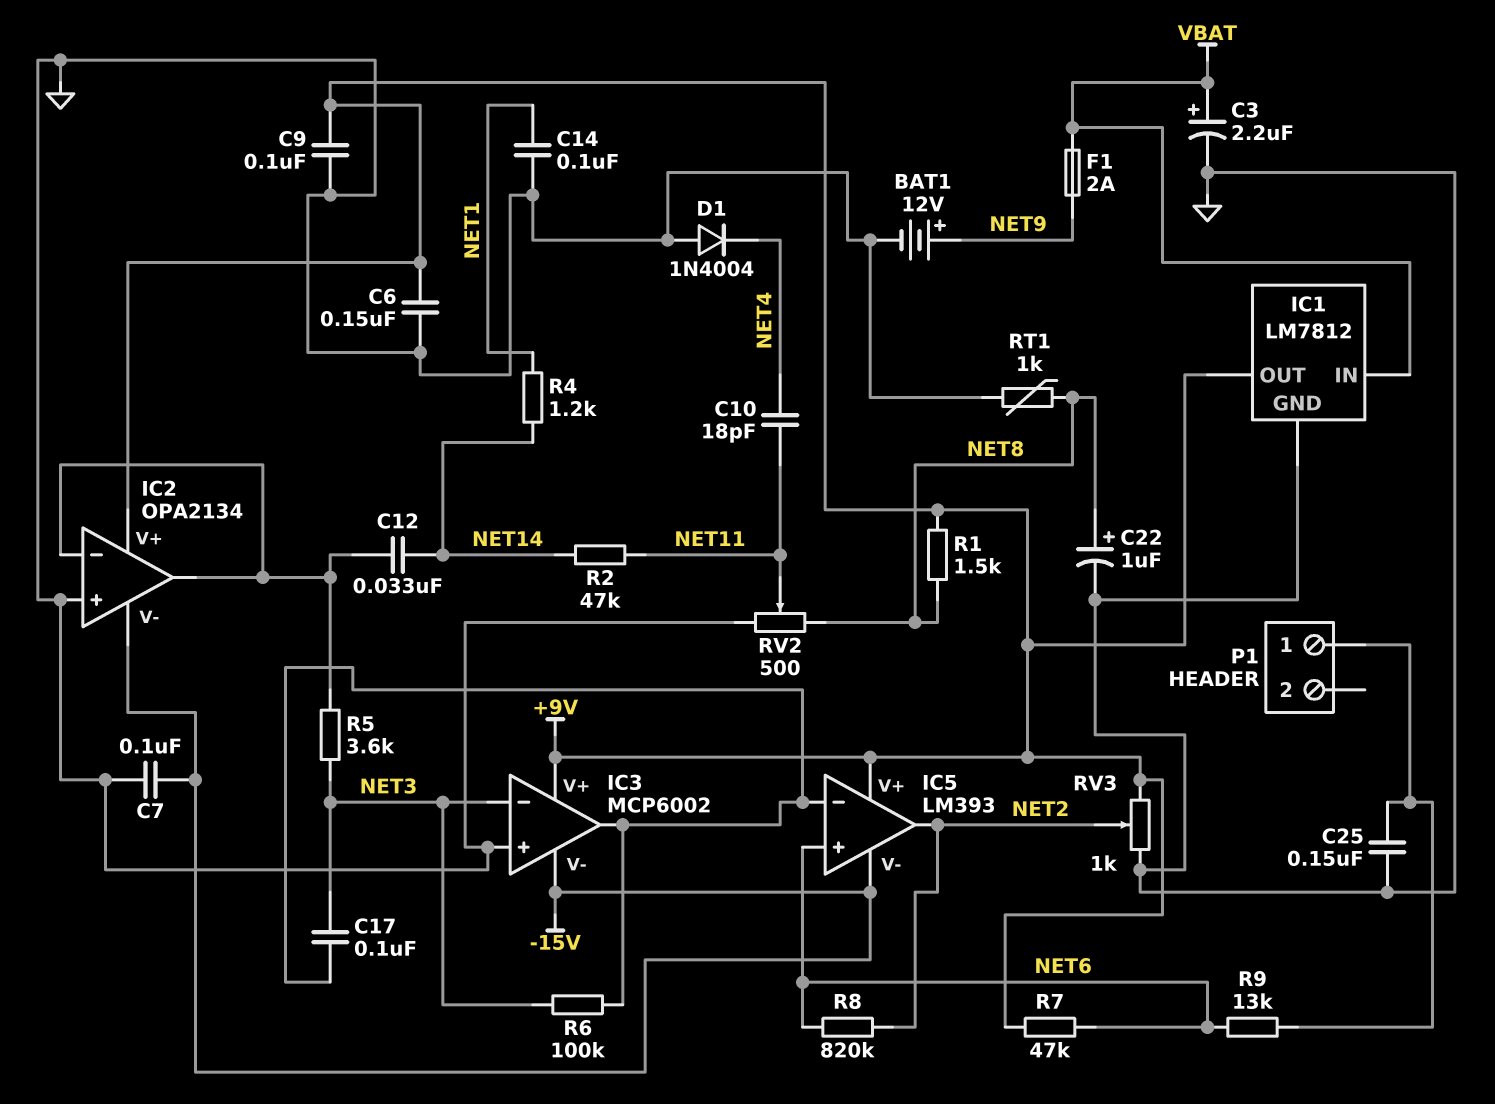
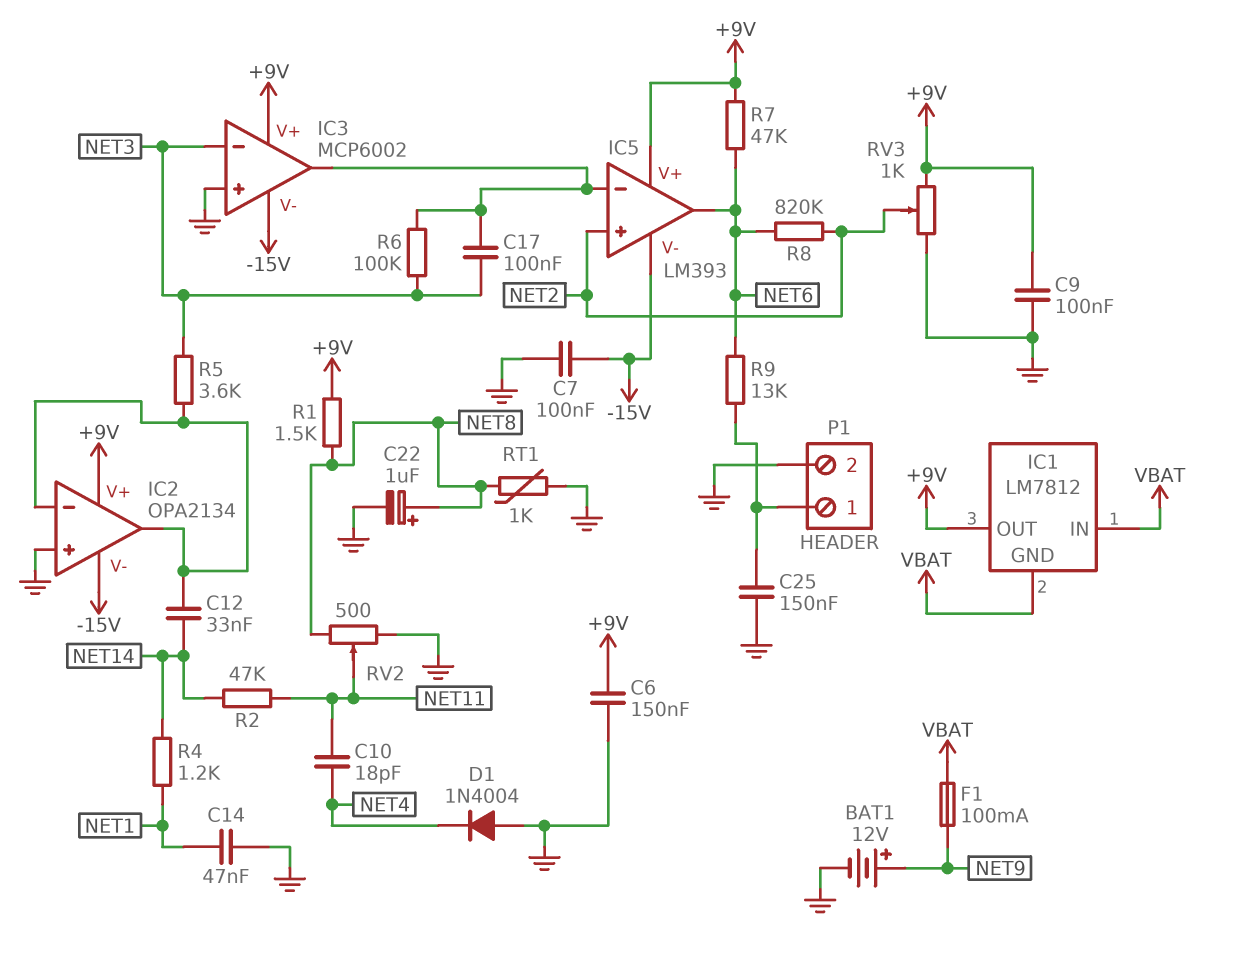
C3: 2.2uF (plus VBAT, minus GND) -> none
C14: 100nF (GND, NET1) -> 47nF (GND, NET1)
F1: 2A (NET9, VBAT) -> 100mA (NET9, VBAT)
IC1 pin GND: GND -> VBAT
IC5 pin in+: NET6 -> NET2
IC5 pin out: NET2 -> NET6
P1 pin 2: none -> GND

